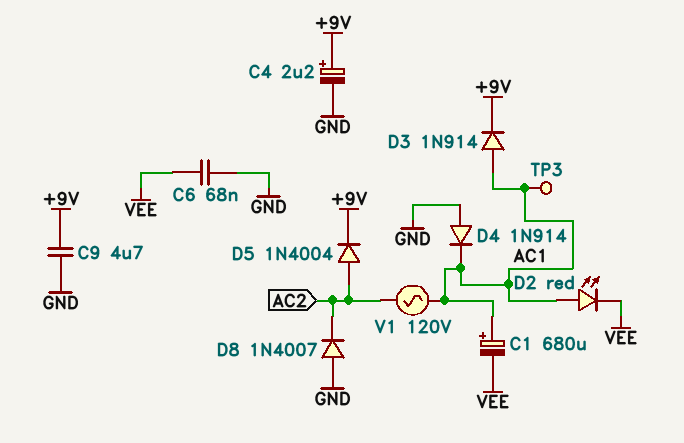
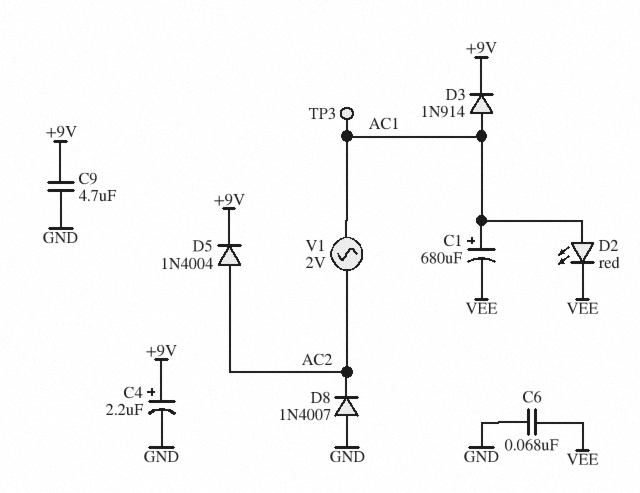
D4: diode 1N914 (A GND, K AC1) -> none
V1: AC 120V (AC1, AC2) -> AC 2V (AC1, AC2)

